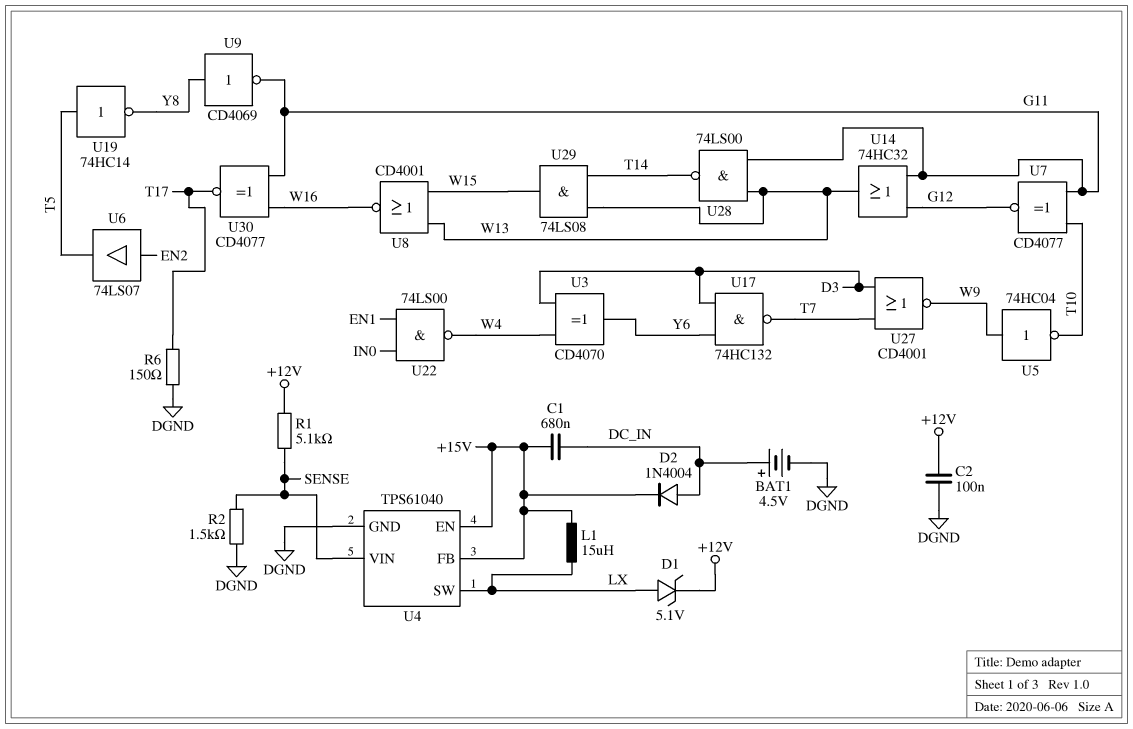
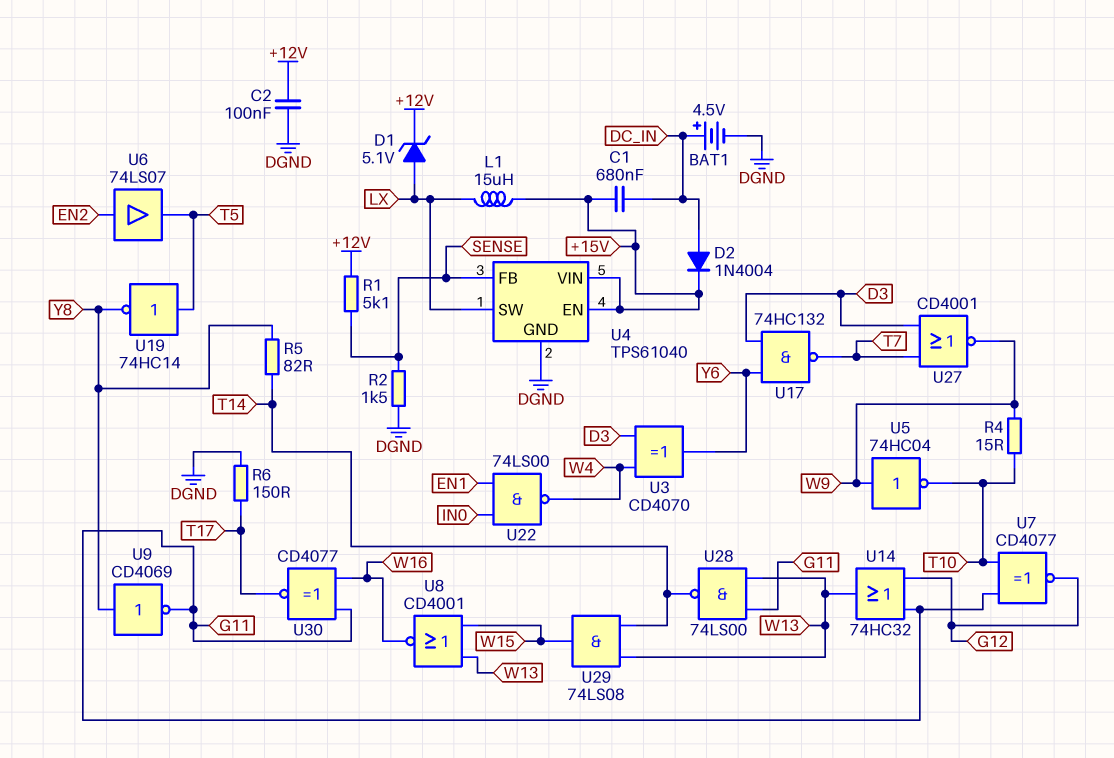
R4: none -> 15 (T10, W9)
R5: none -> 82 (T14, Y8)
U4 pin FB: +15V -> SENSE
U4 pin VIN: SENSE -> +15V

